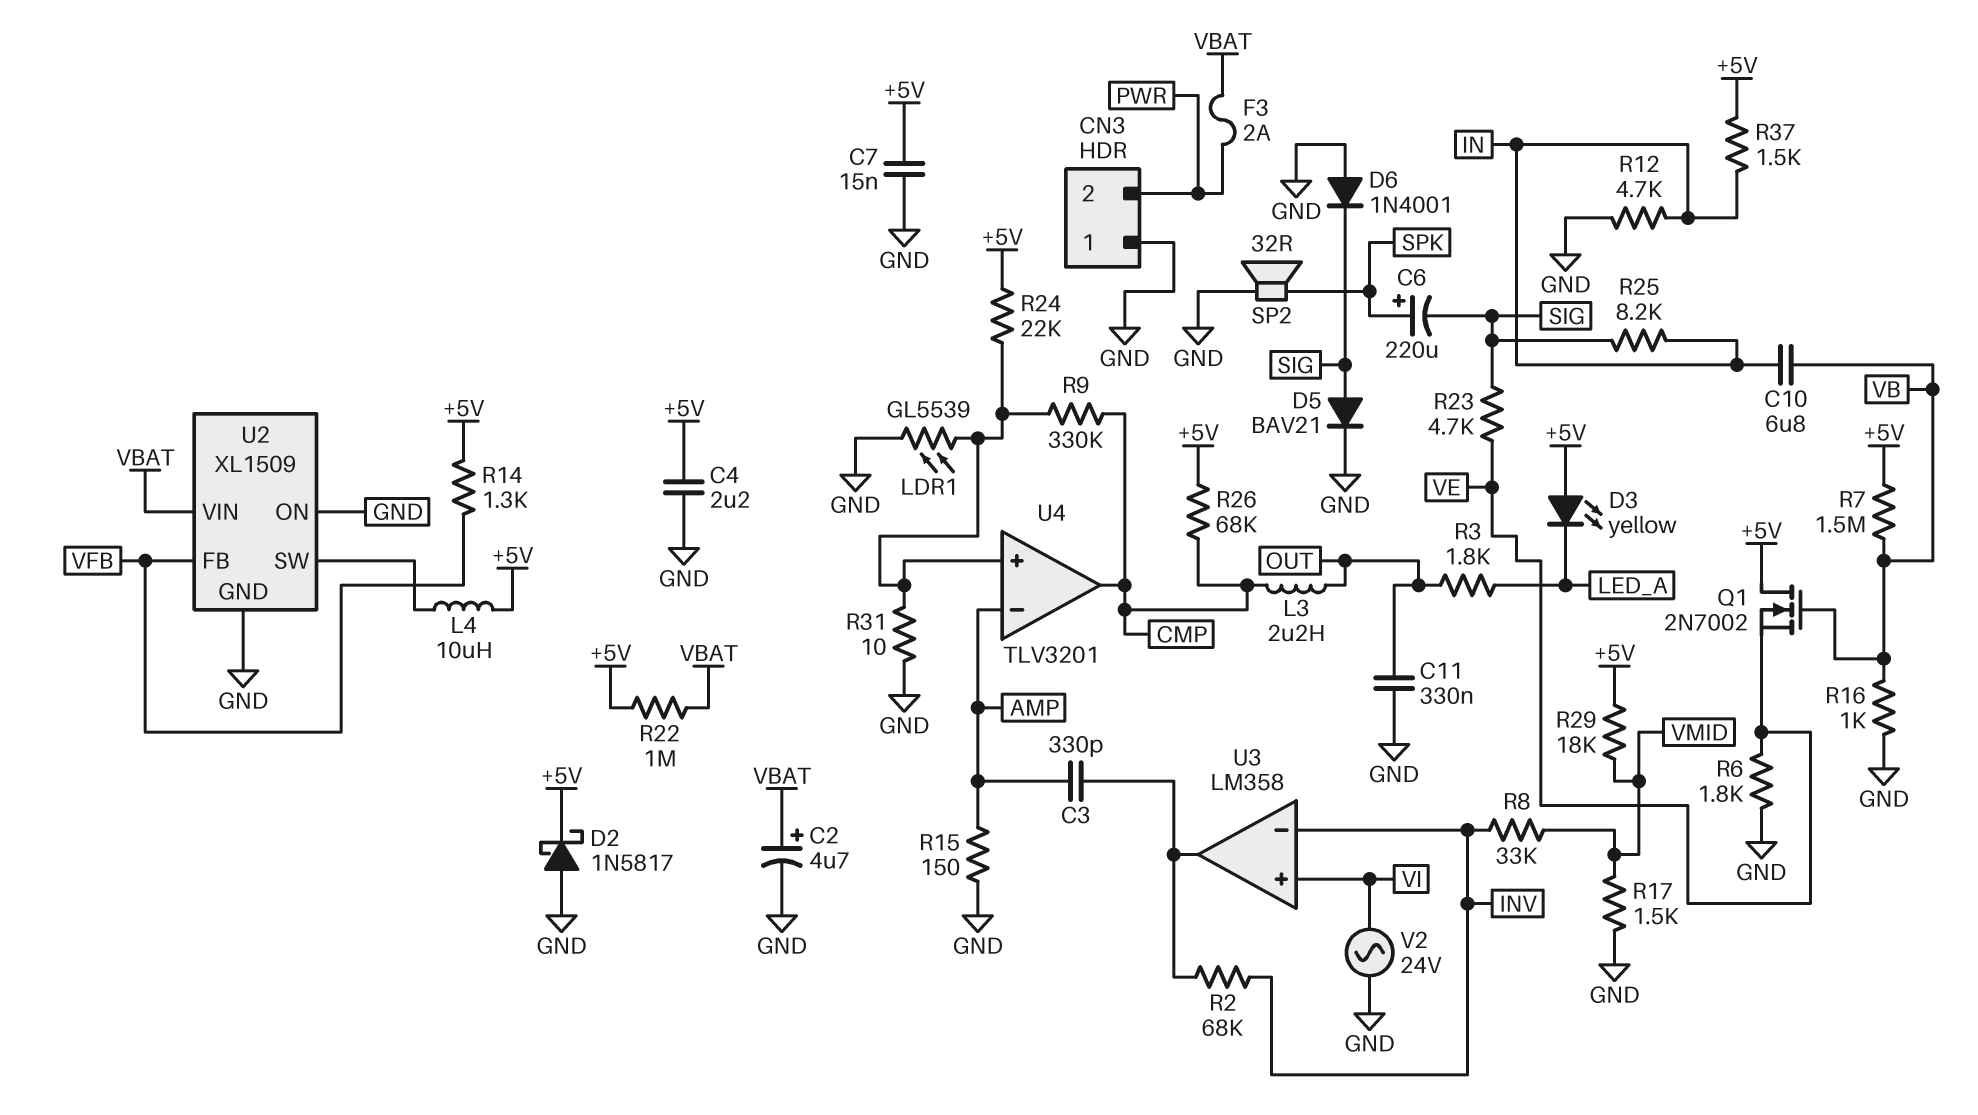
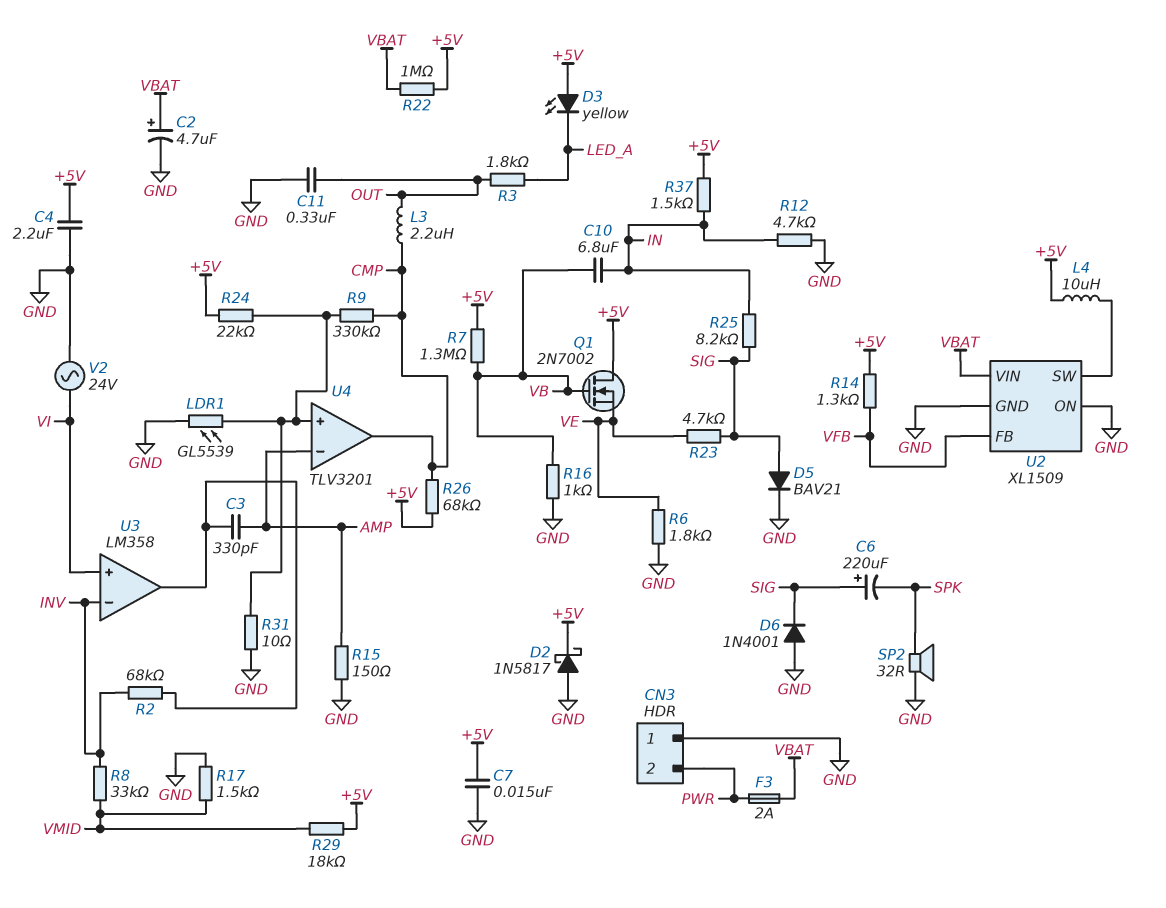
C6: 220uF (plus SPK, minus SIG) -> 220uF (plus SIG, minus SPK)
R7: 1.5M (+5V, VB) -> 1.3M (+5V, VB)

